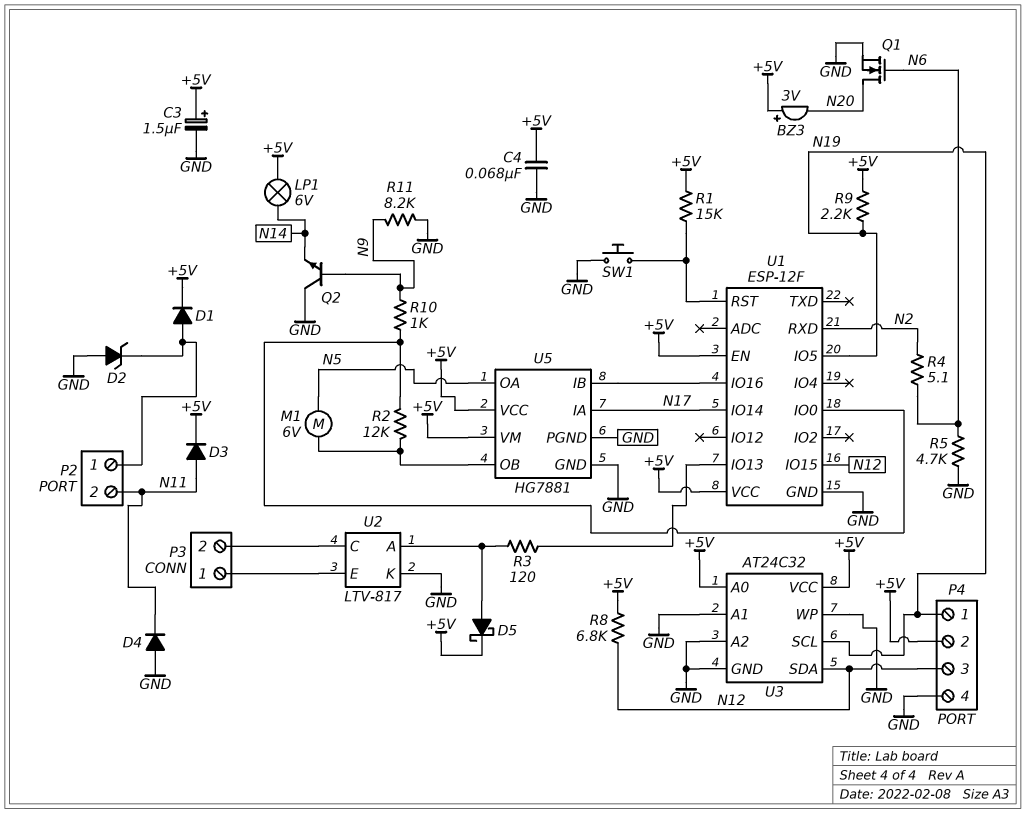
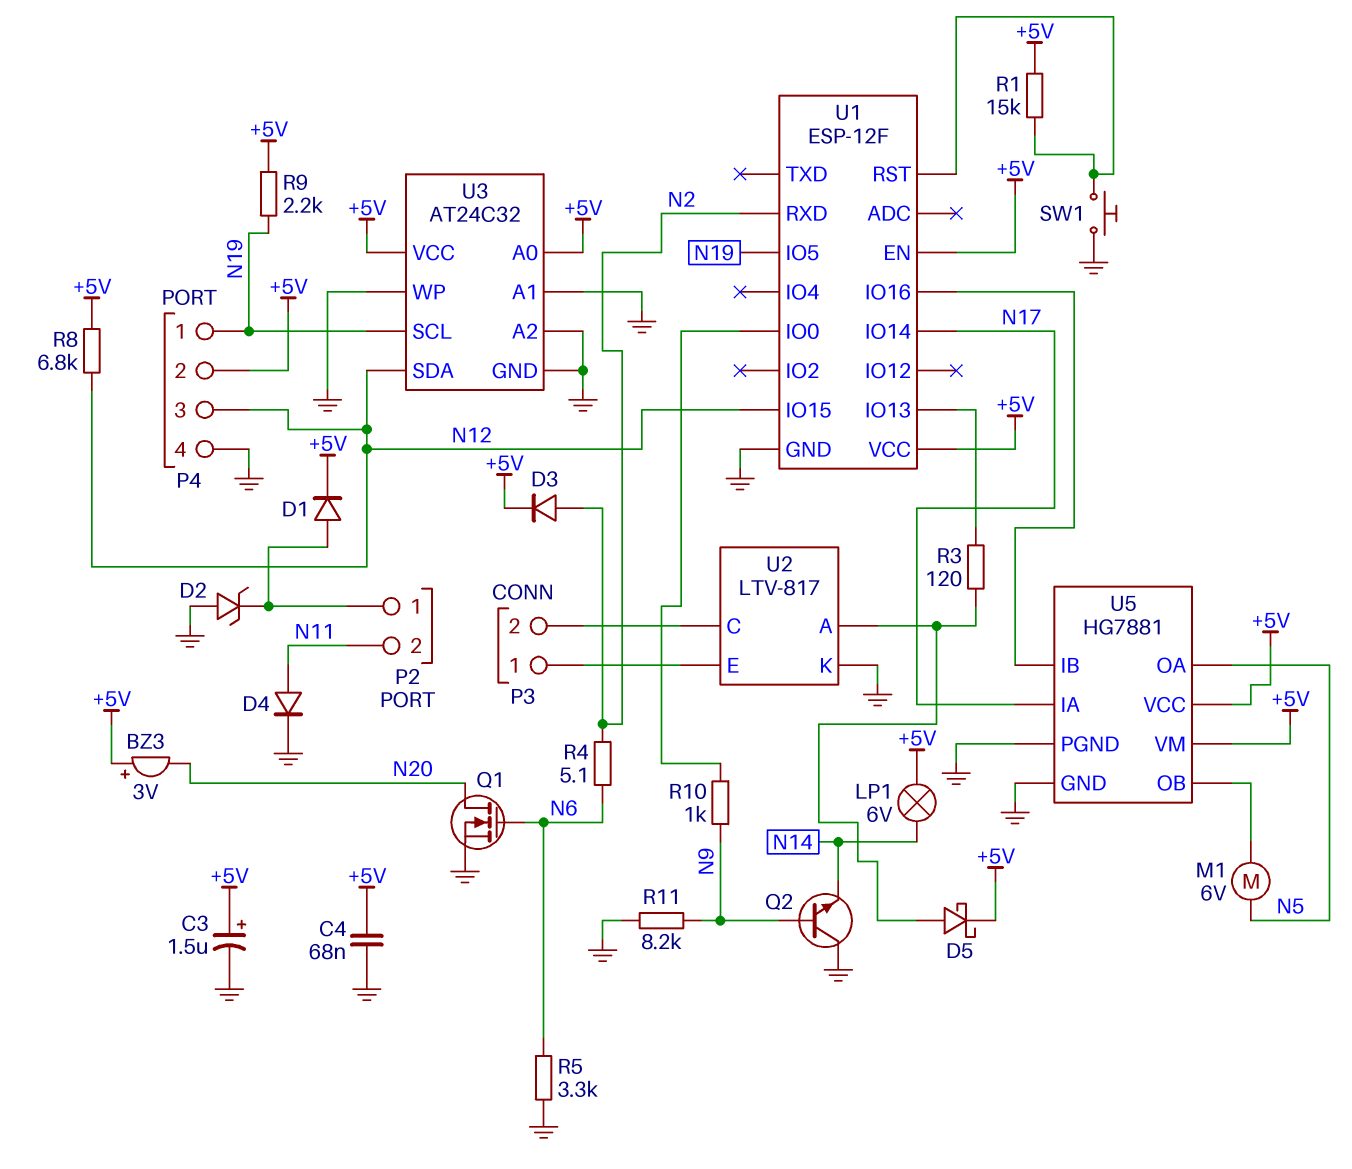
D3: diode (A N11, K +5V) -> diode (A N2, K +5V)
D4: diode (A GND, K N11) -> diode (A N11, K GND)
R2: 12k (U1/IO0, U5/OB) -> none
R5: 4.7k (GND, N6) -> 3.3k (GND, N6)

